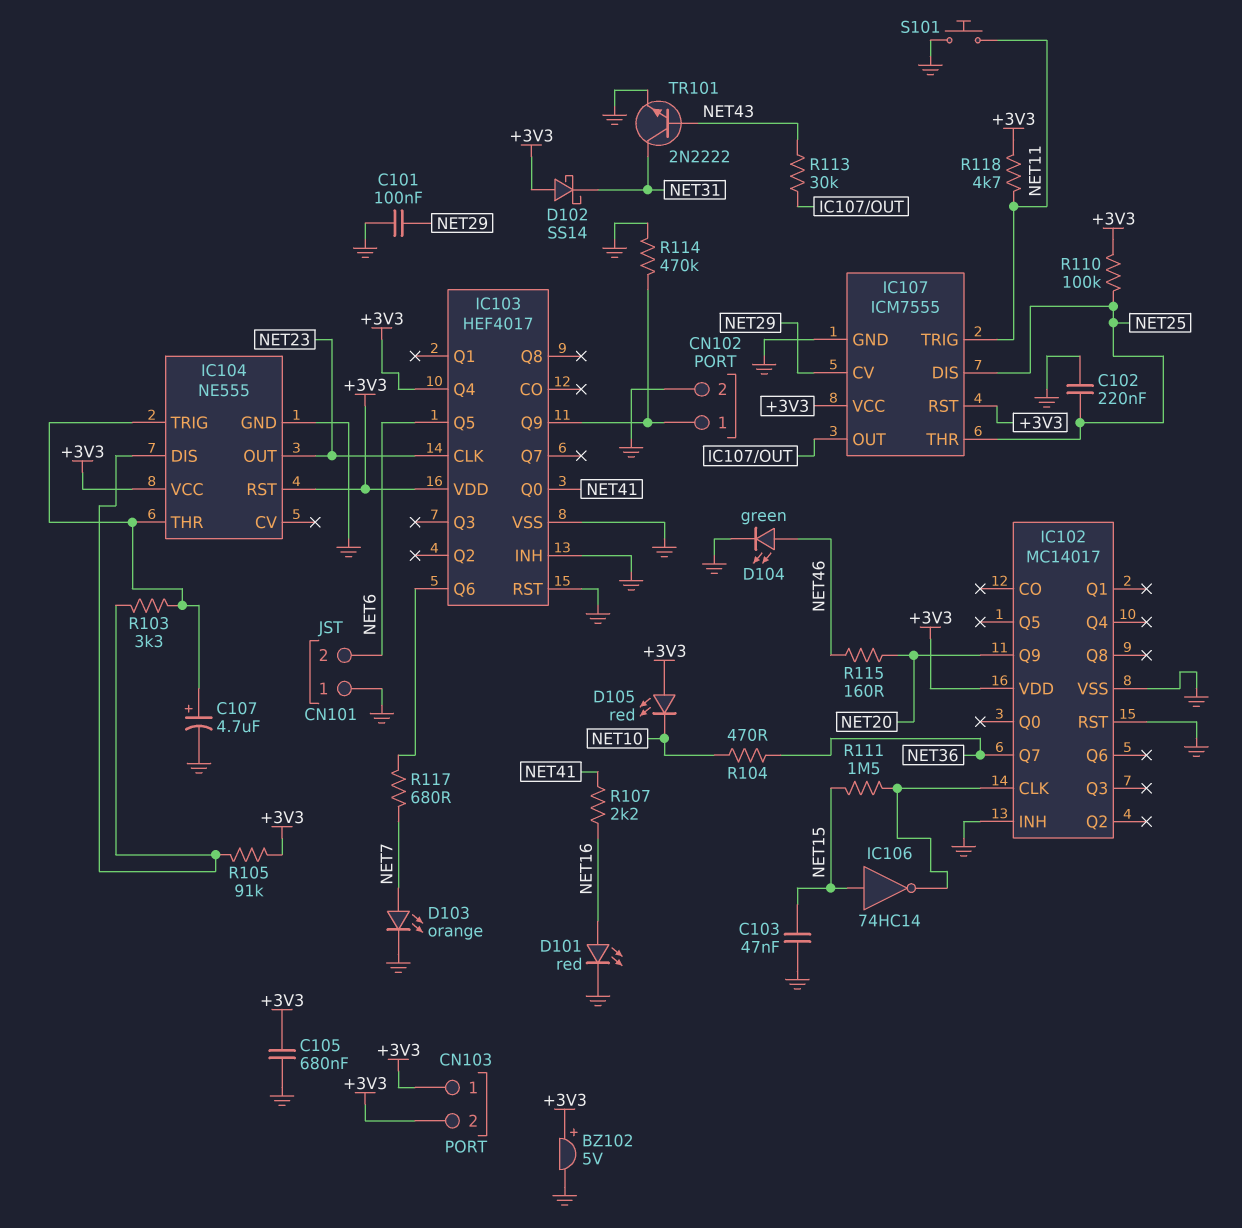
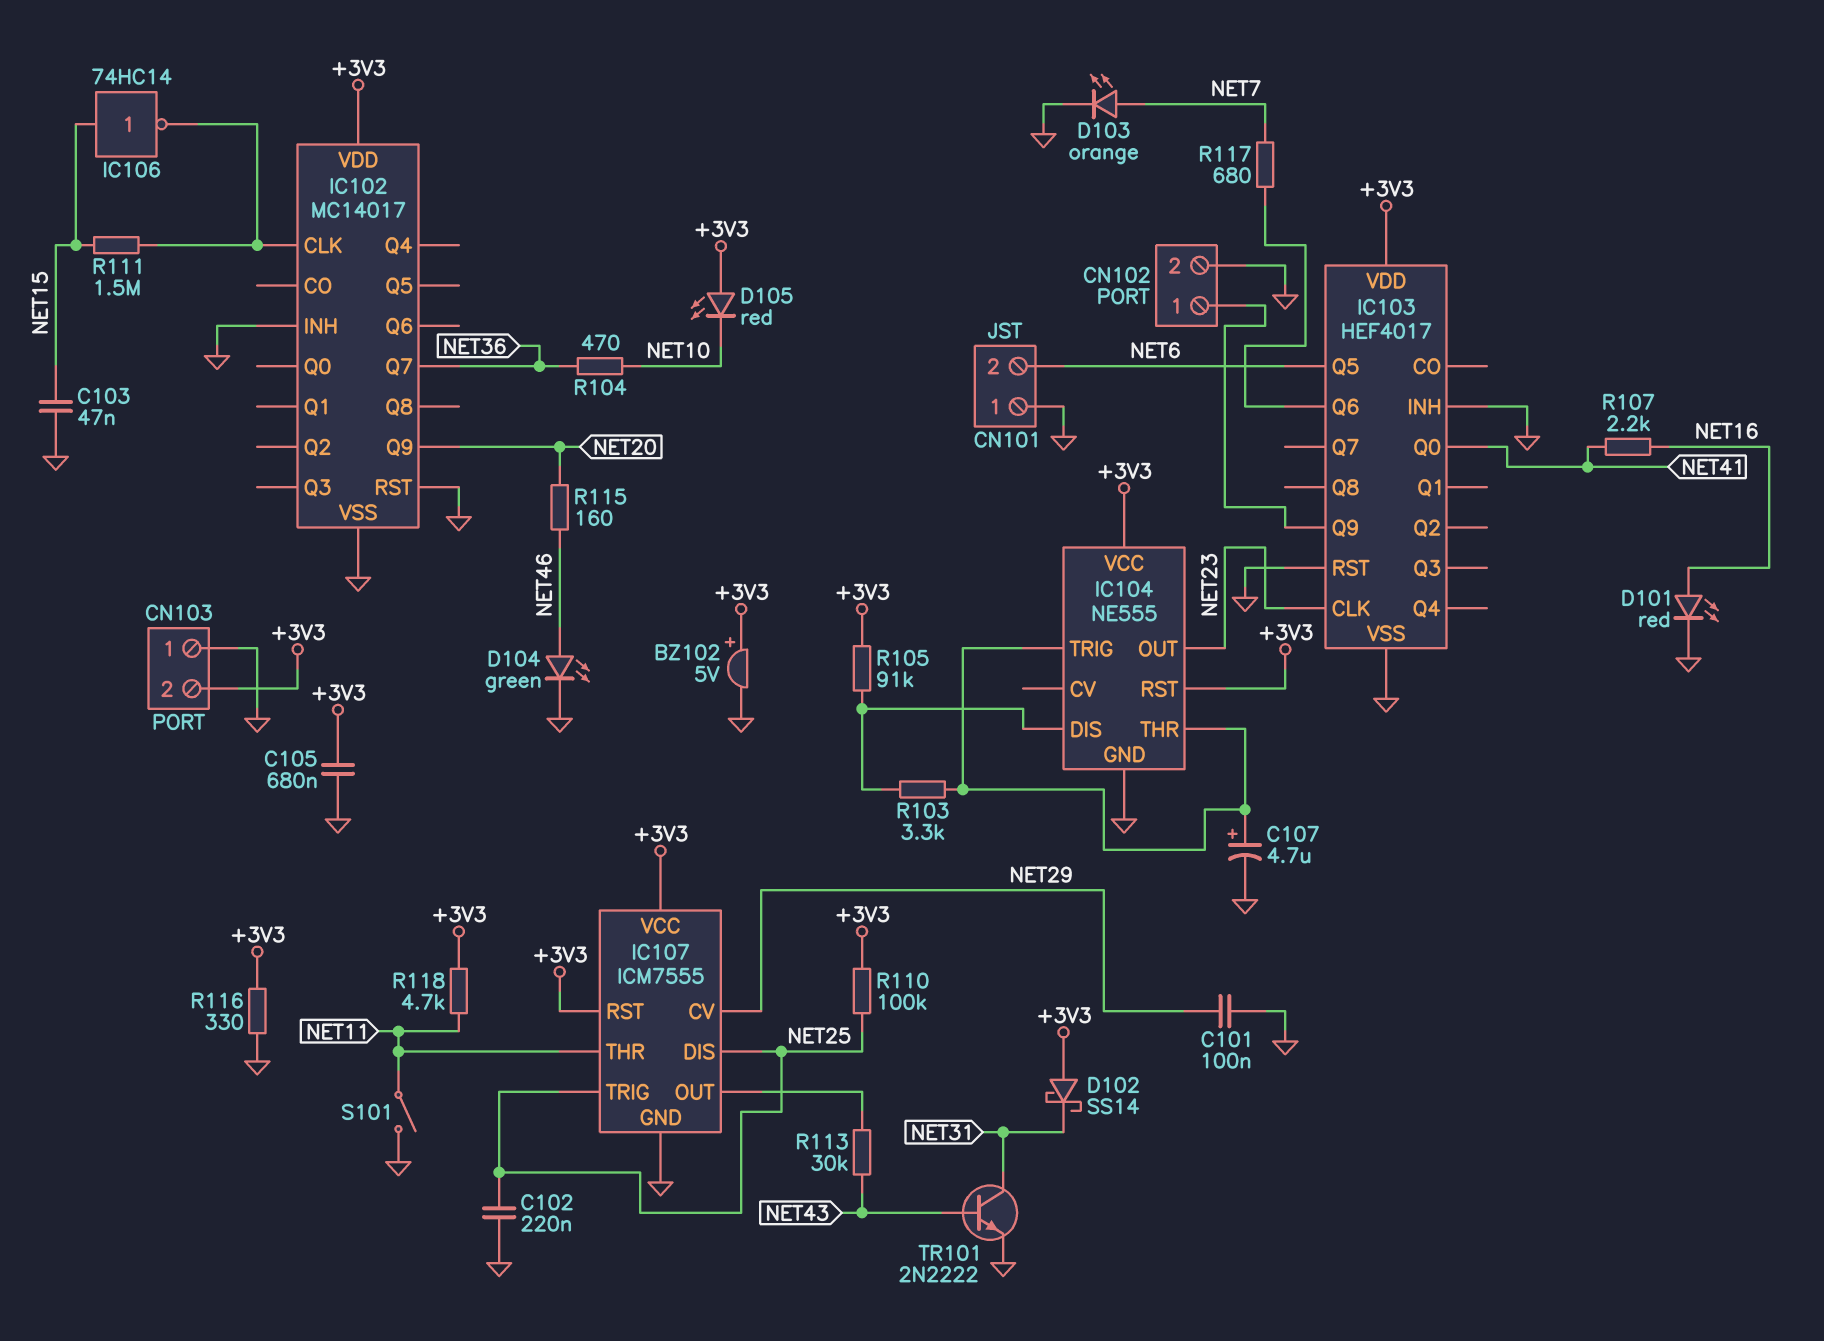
CN103 pin 1: +3V3 -> GND
IC103 pin Q4: +3V3 -> none
IC107 pin THR: NET25 -> NET11
IC107 pin TRIG: NET11 -> NET25
R114: 470k (CN102/1, GND) -> none
R116: none -> 330 (+3V3, GND)
S101: button (GND, NET11) -> switch (GND, NET11)

